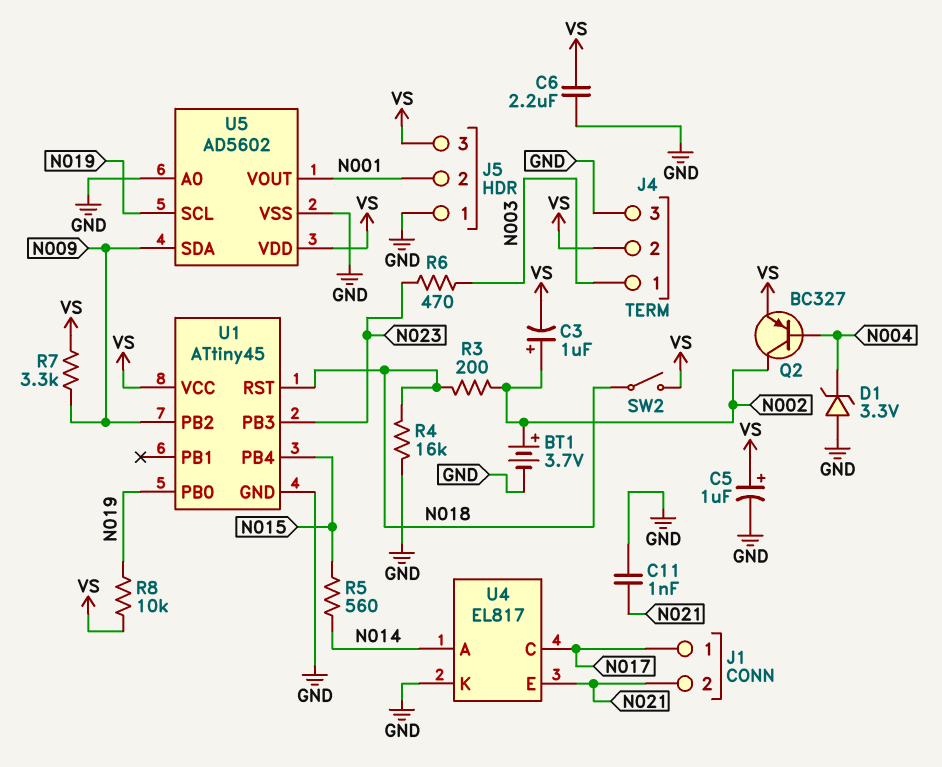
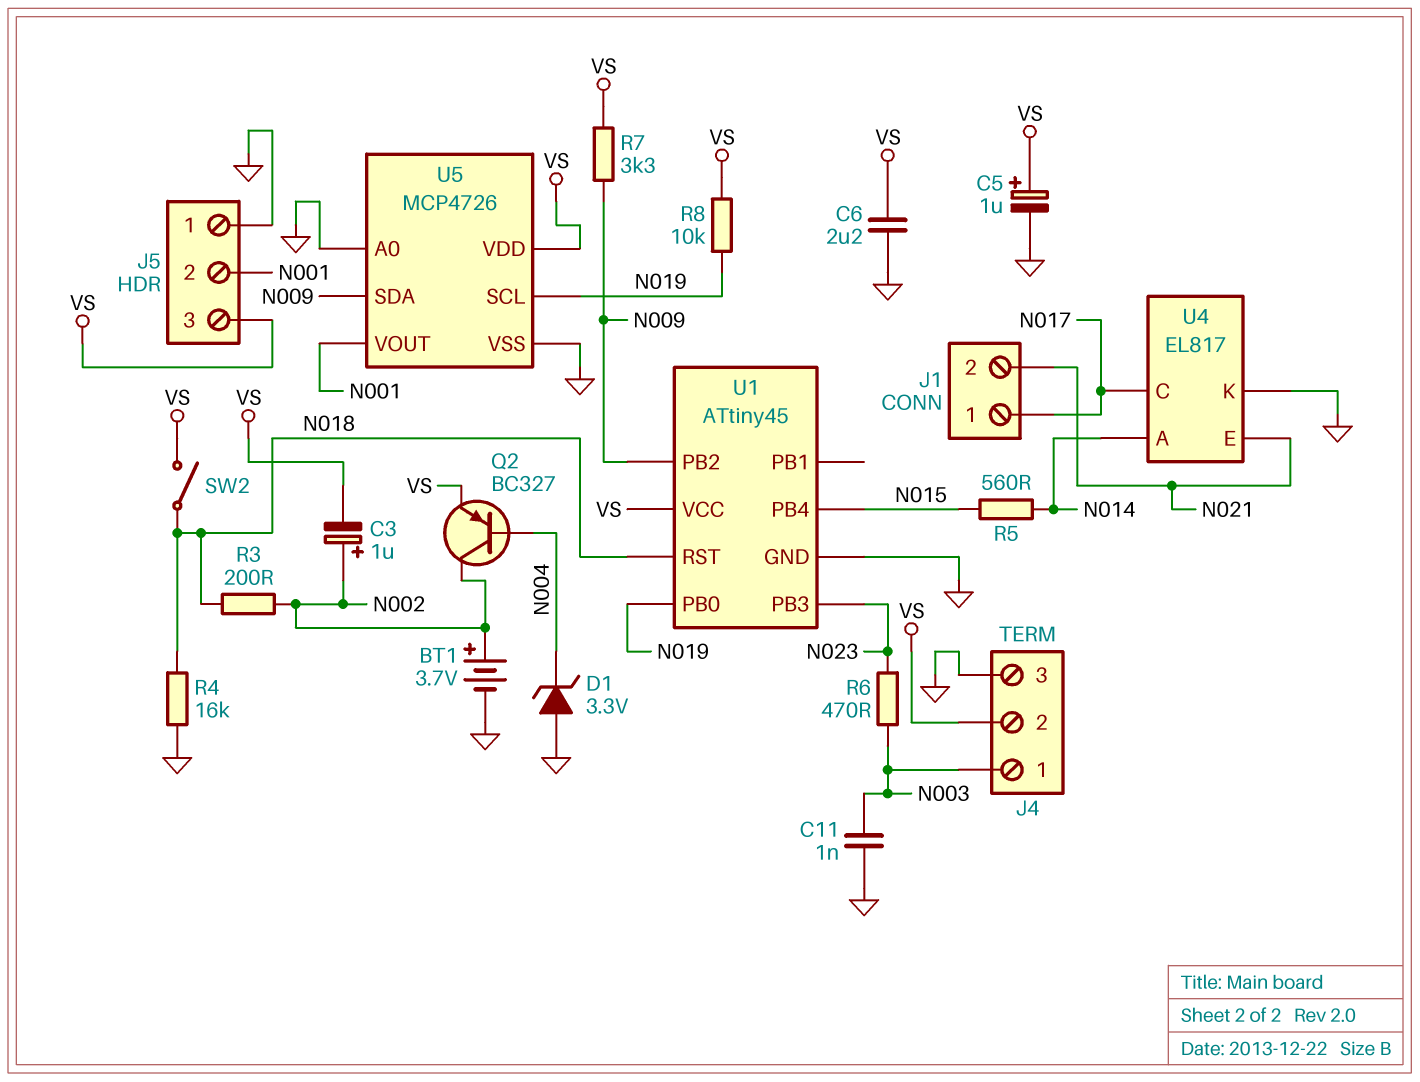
C11: 1nF (GND, N021) -> 1nF (GND, N003)
U5: AD5602 -> MCP4726

